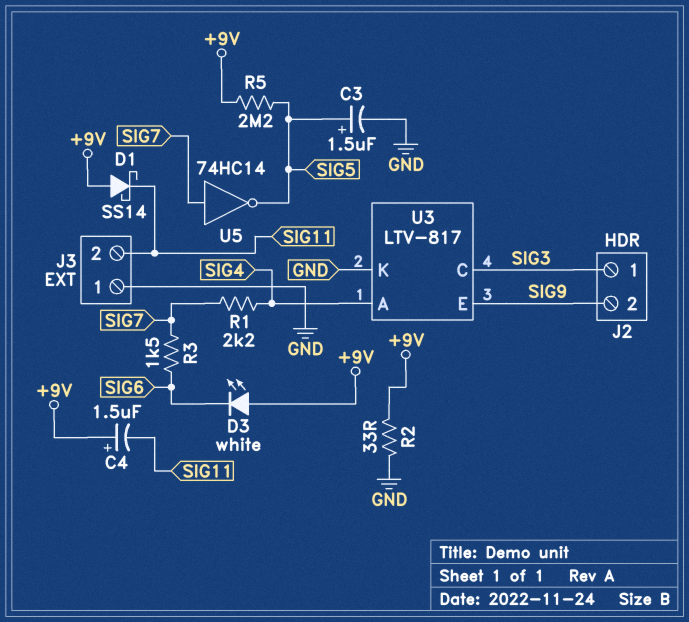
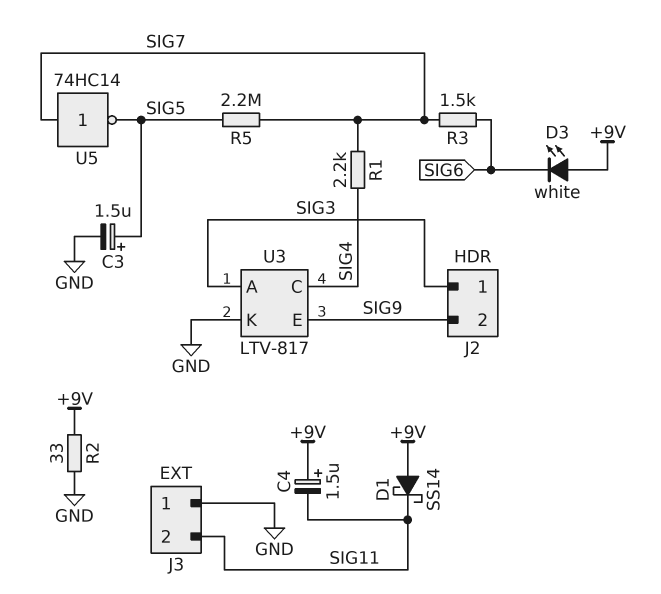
R5: 2.2M (+9V, SIG5) -> 2.2M (SIG5, SIG7)
U3 pin A: SIG4 -> SIG3
U3 pin C: SIG3 -> SIG4

